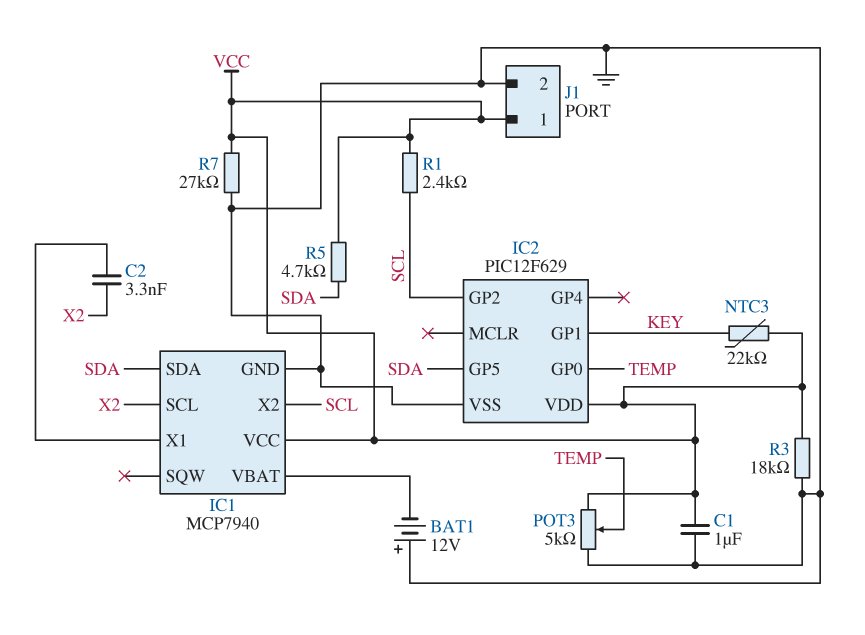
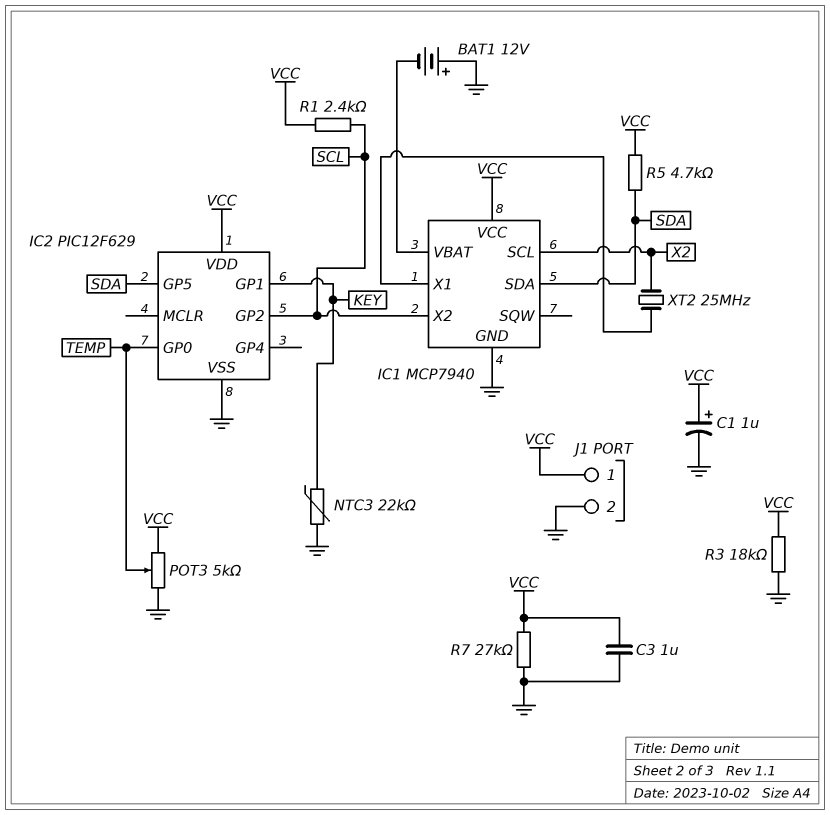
C1: 1uF (GND, VCC) -> 1uF (plus VCC, minus GND)
C2: 3.3nF (IC1/X1, X2) -> none
C3: none -> 1uF (GND, VCC)
NTC3: 22k (KEY, VCC) -> 22k (GND, KEY)
XT2: none -> 25MHz (IC1/X1, X2)

